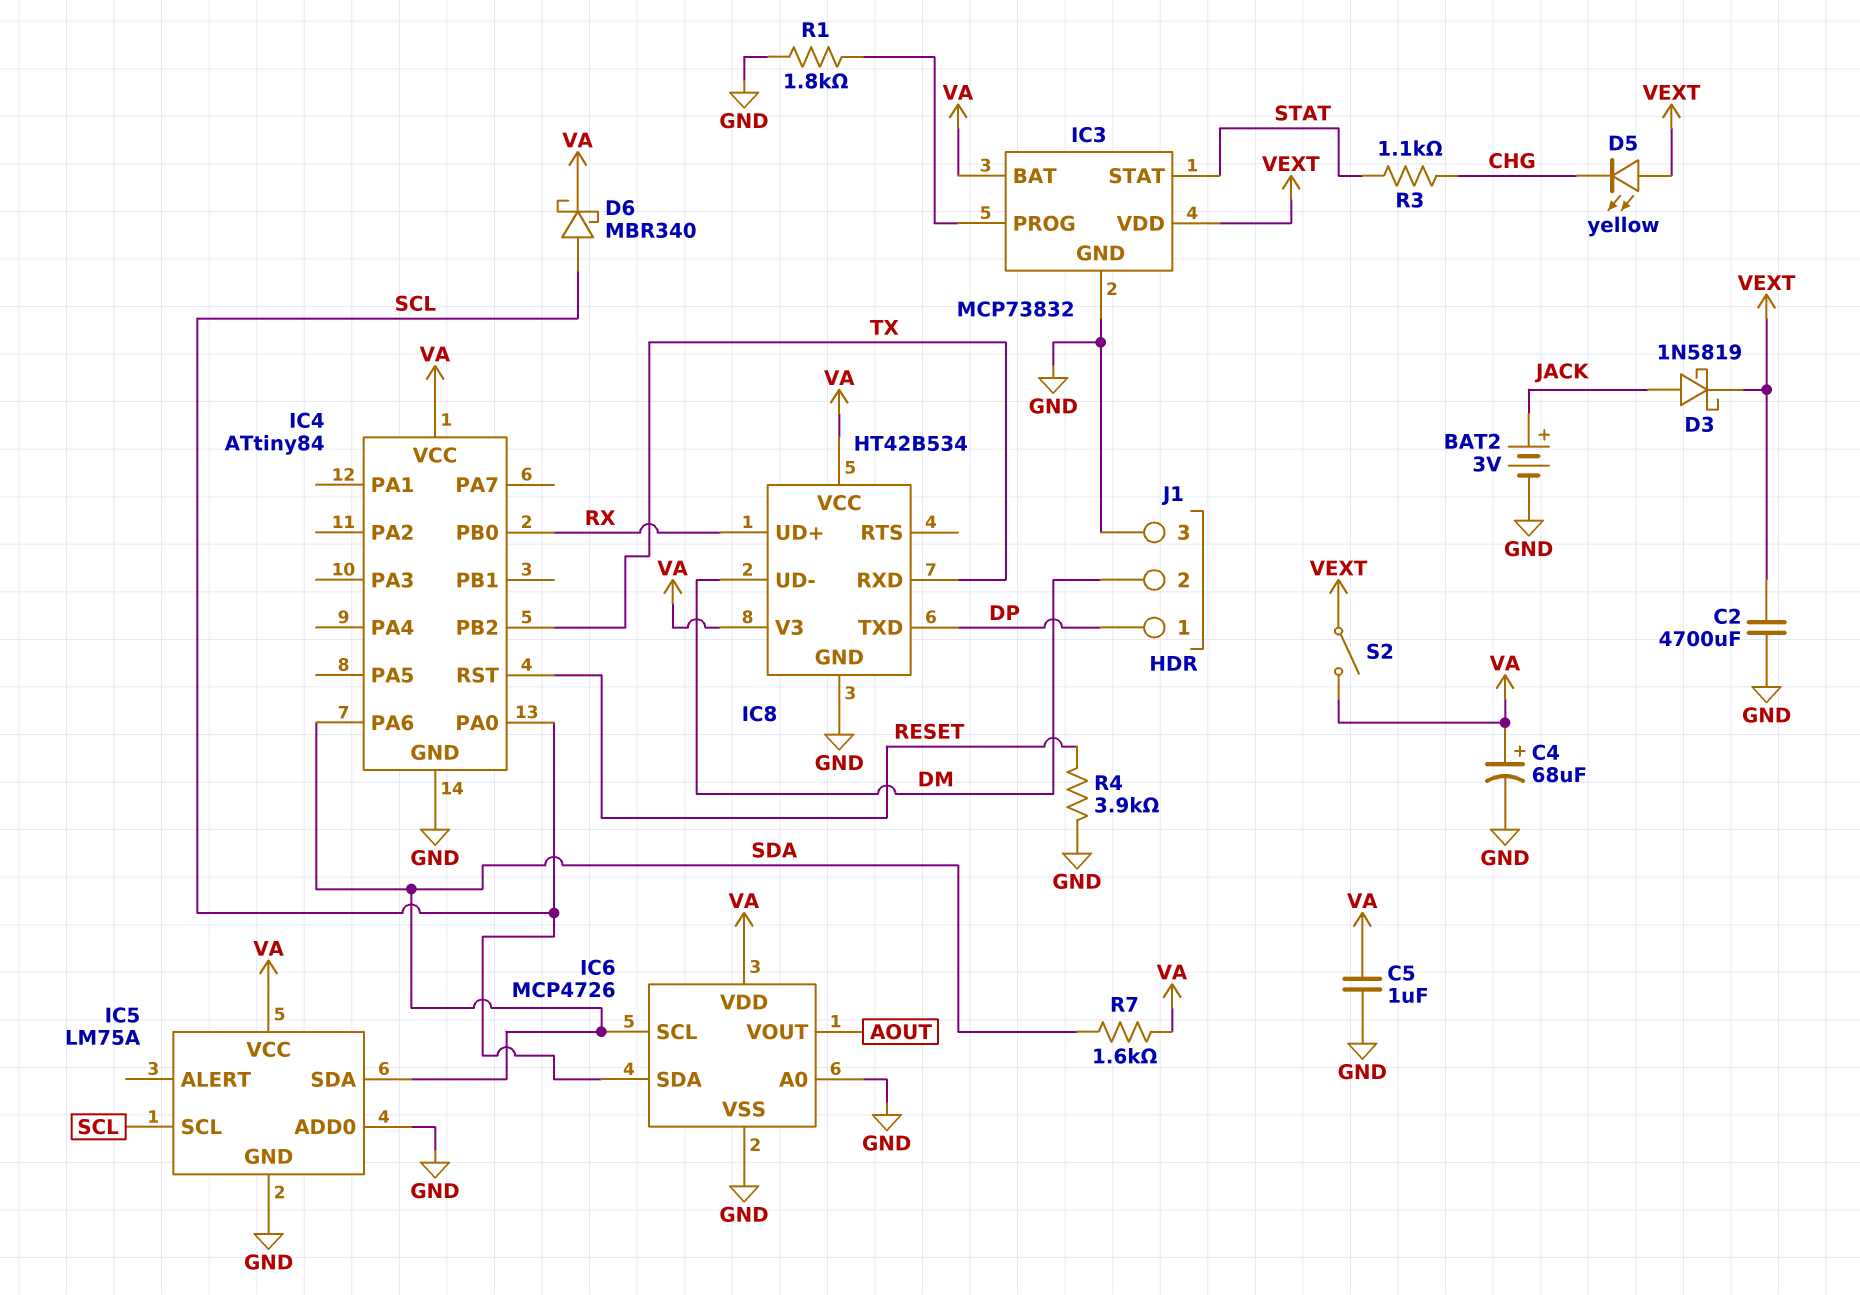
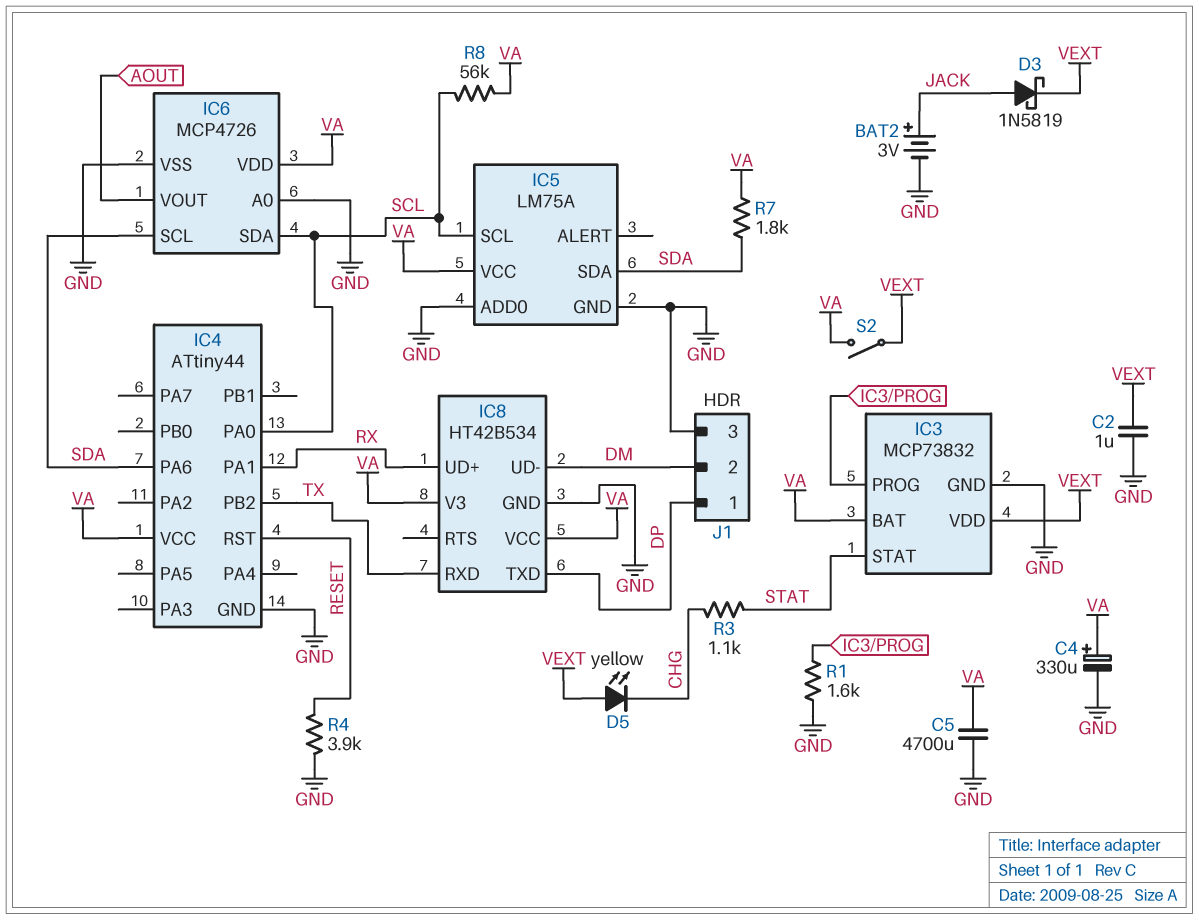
C2: 4700uF (GND, VEXT) -> 1uF (GND, VEXT)
C4: 68uF (plus VA, minus GND) -> 330uF (plus VA, minus GND)
C5: 1uF (GND, VA) -> 4700uF (GND, VA)
D6: schottky MBR340 (A SCL, K VA) -> none
IC4: ATtiny84 -> ATtiny44
IC4 pin PA1: none -> RX
IC4 pin PB0: RX -> none
R1: 1.8k (GND, IC3/PROG) -> 1.6k (GND, IC3/PROG)
R7: 1.6k (SDA, VA) -> 1.8k (SDA, VA)
R8: none -> 56k (SCL, VA)

